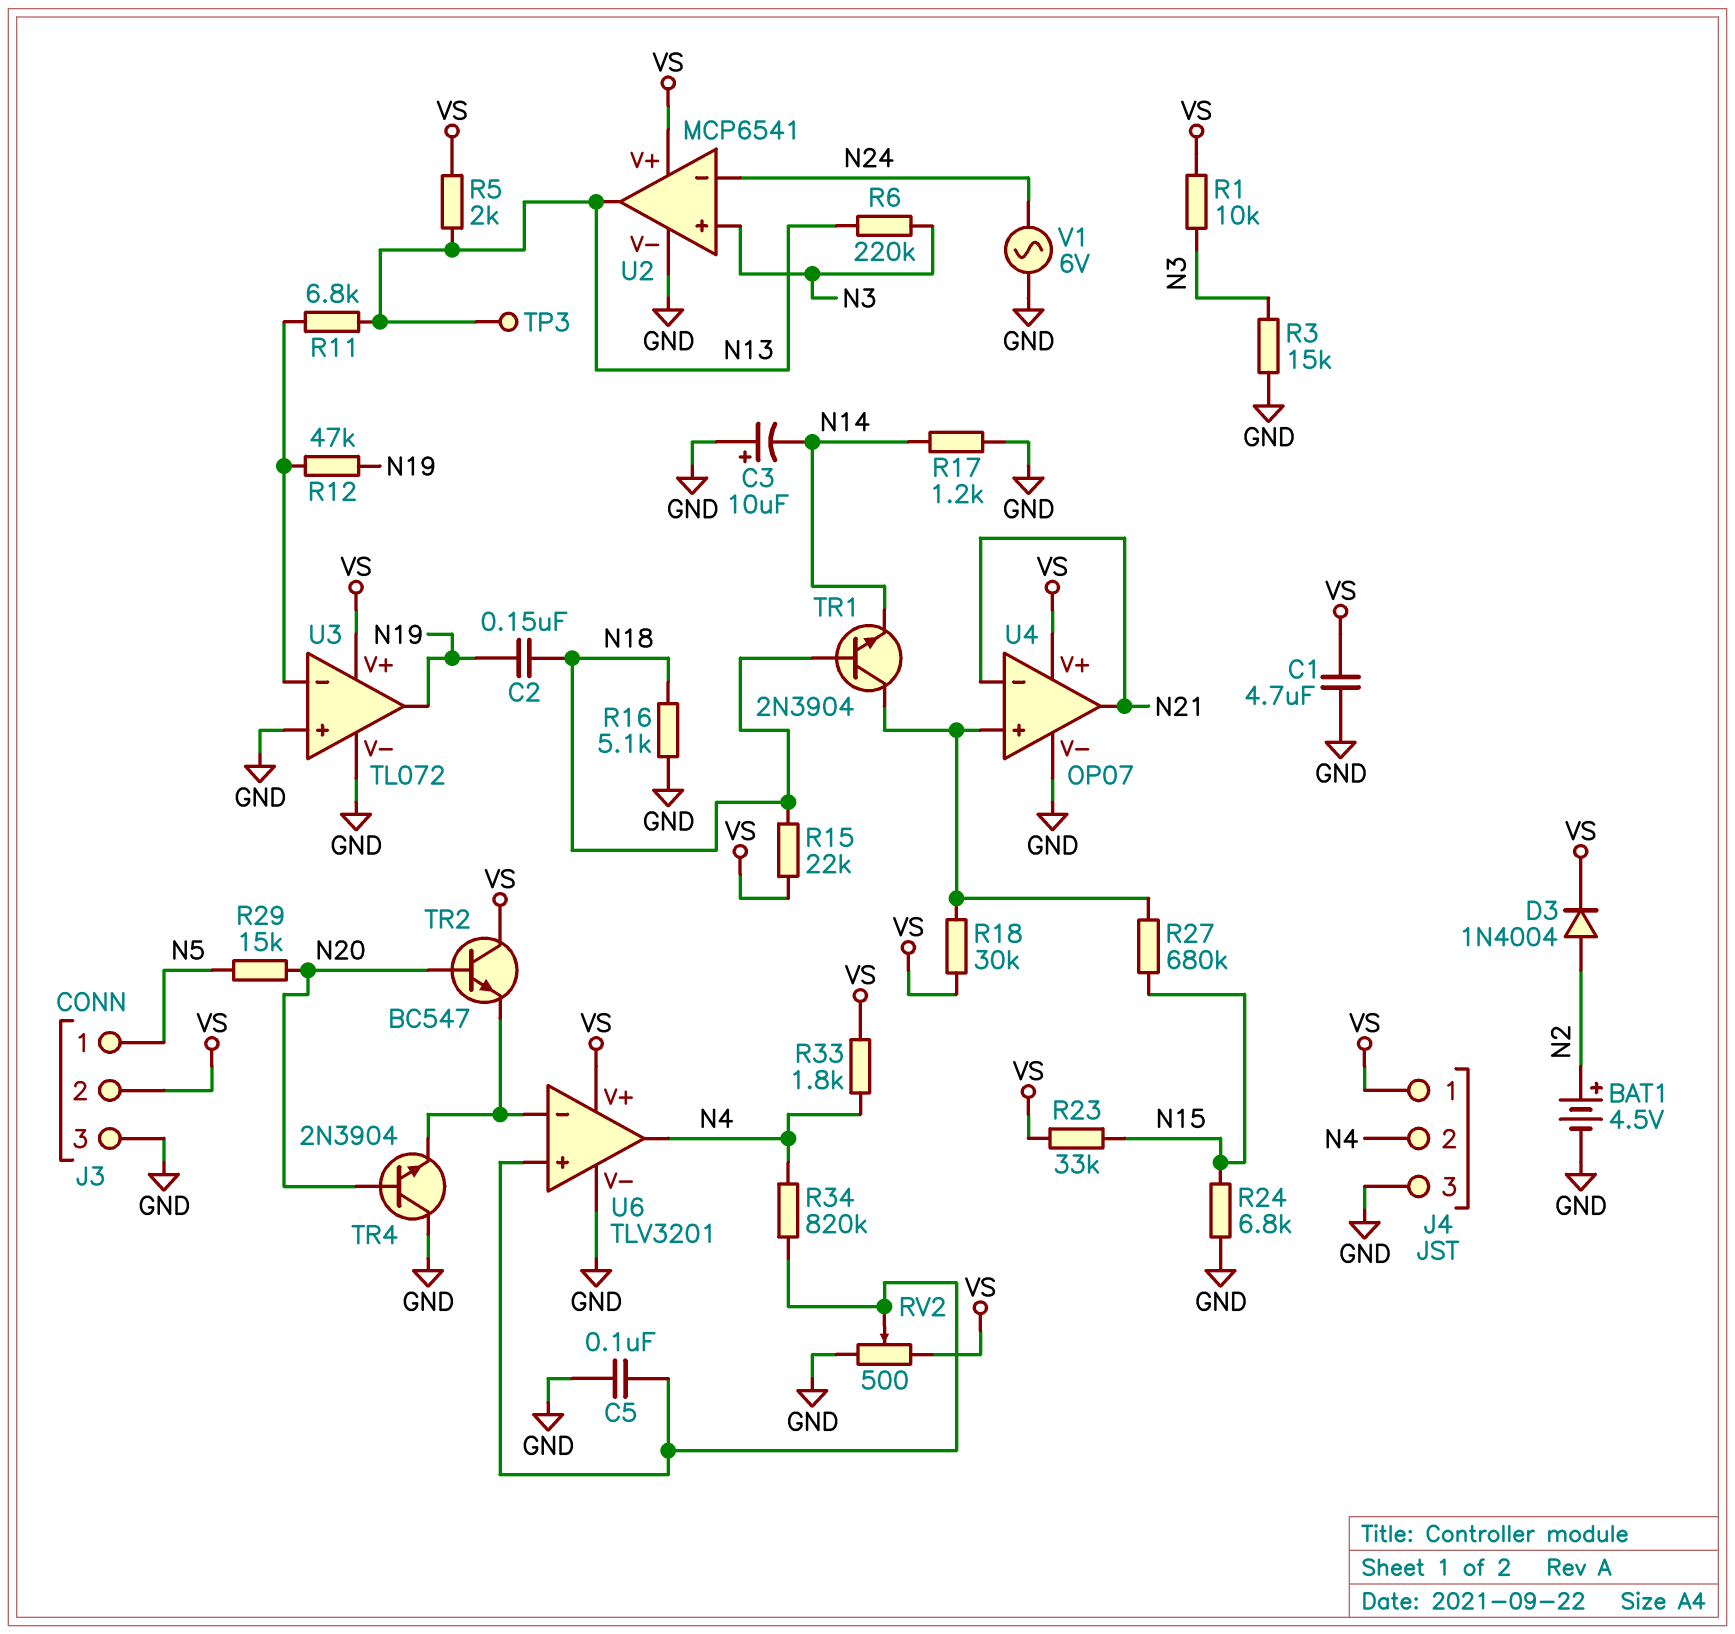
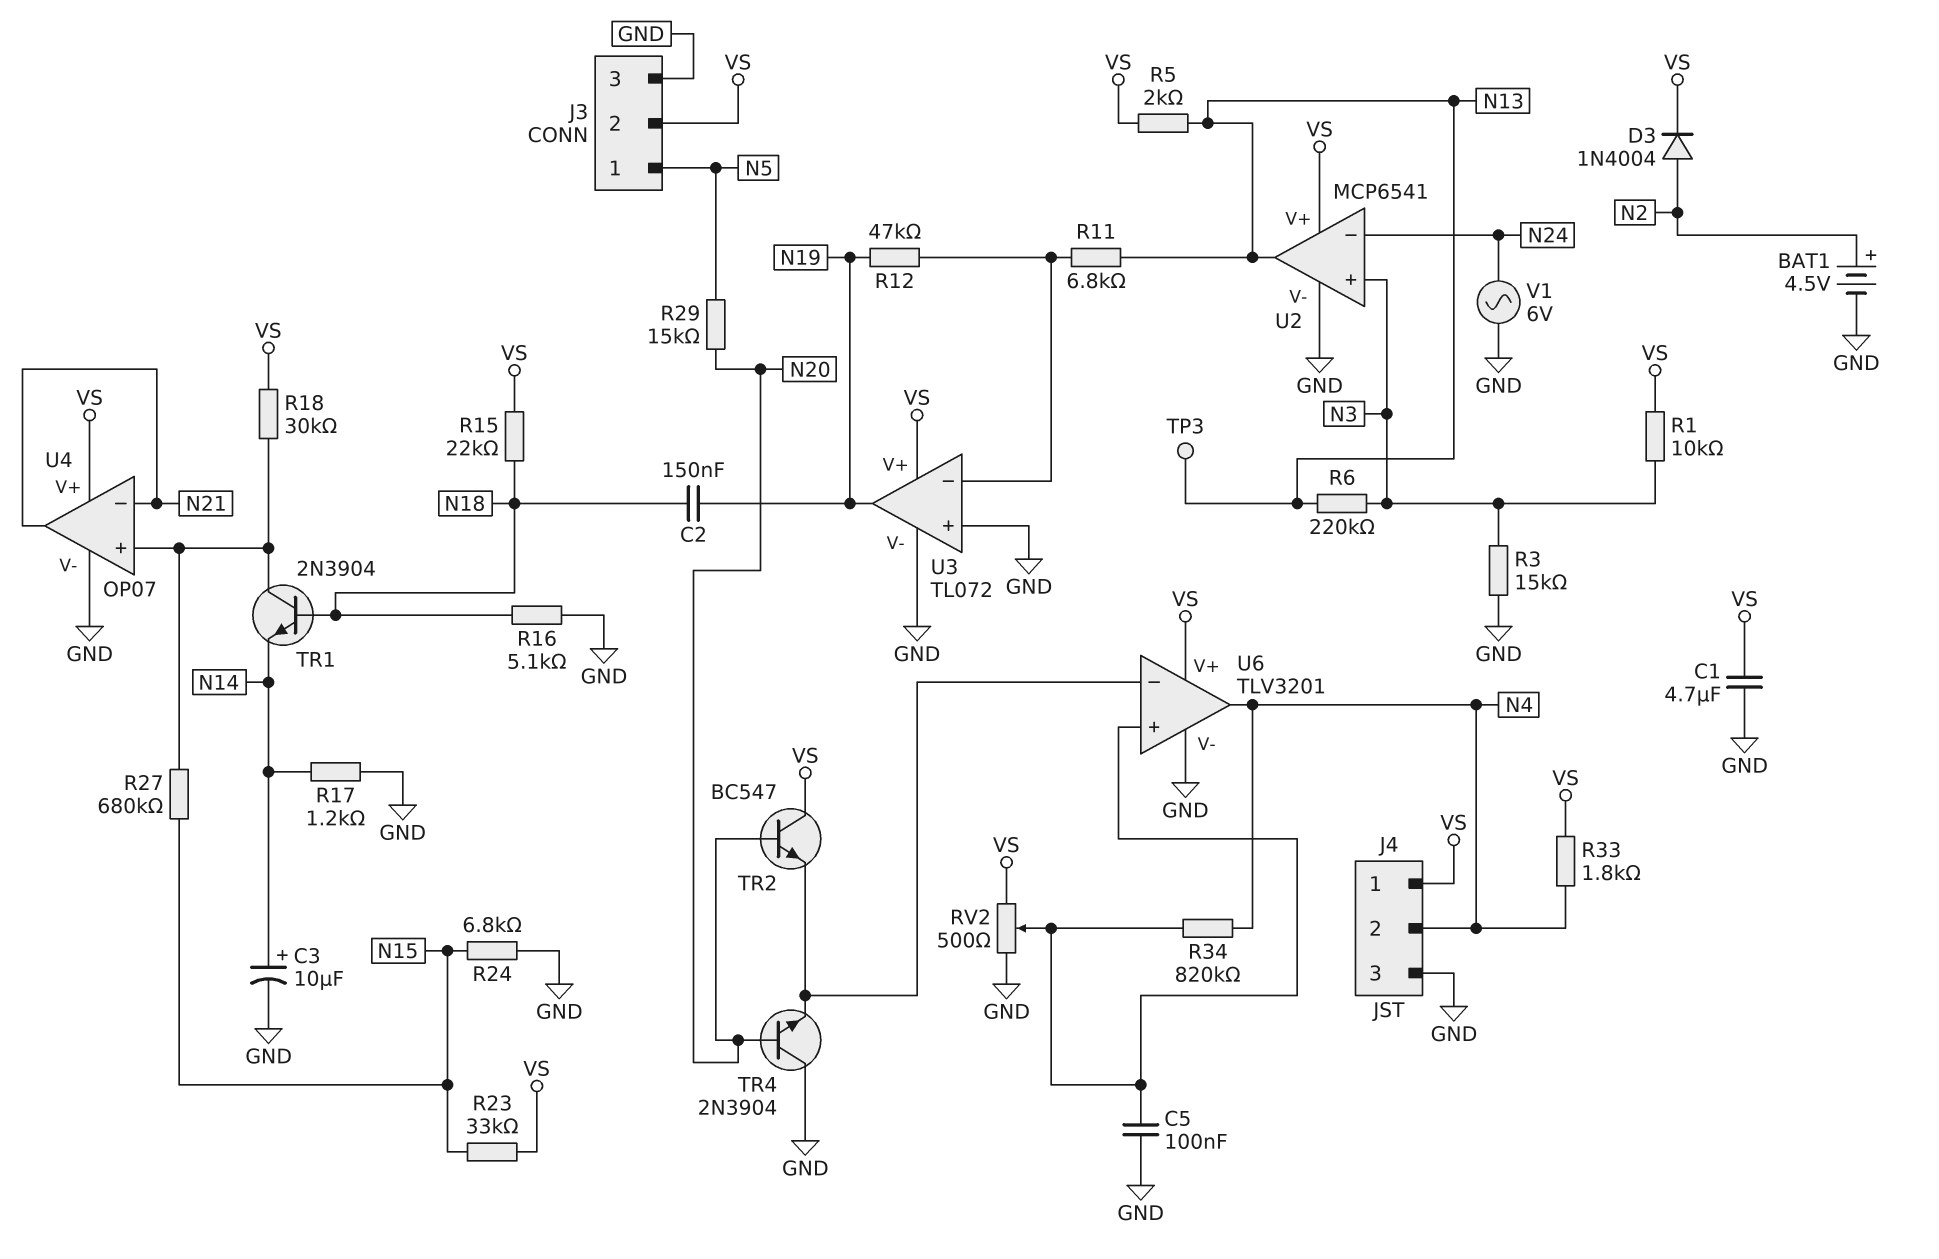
C3: 10uF (plus GND, minus N14) -> 10uF (plus N14, minus GND)

